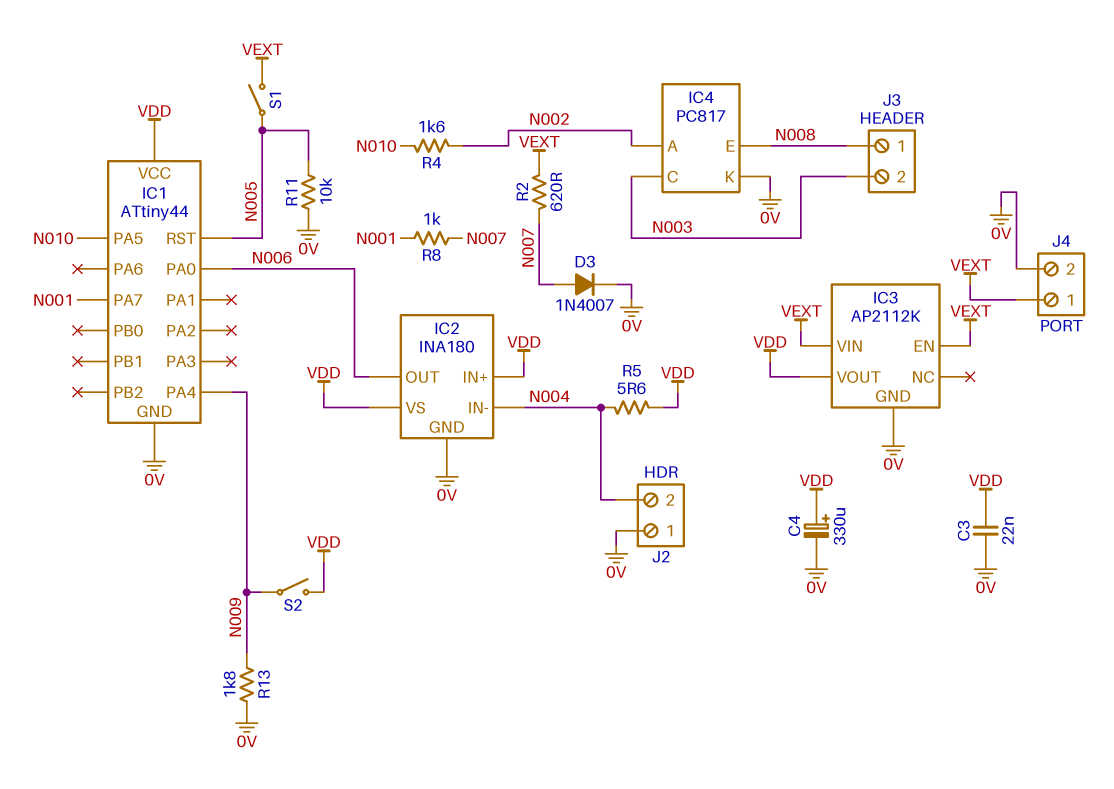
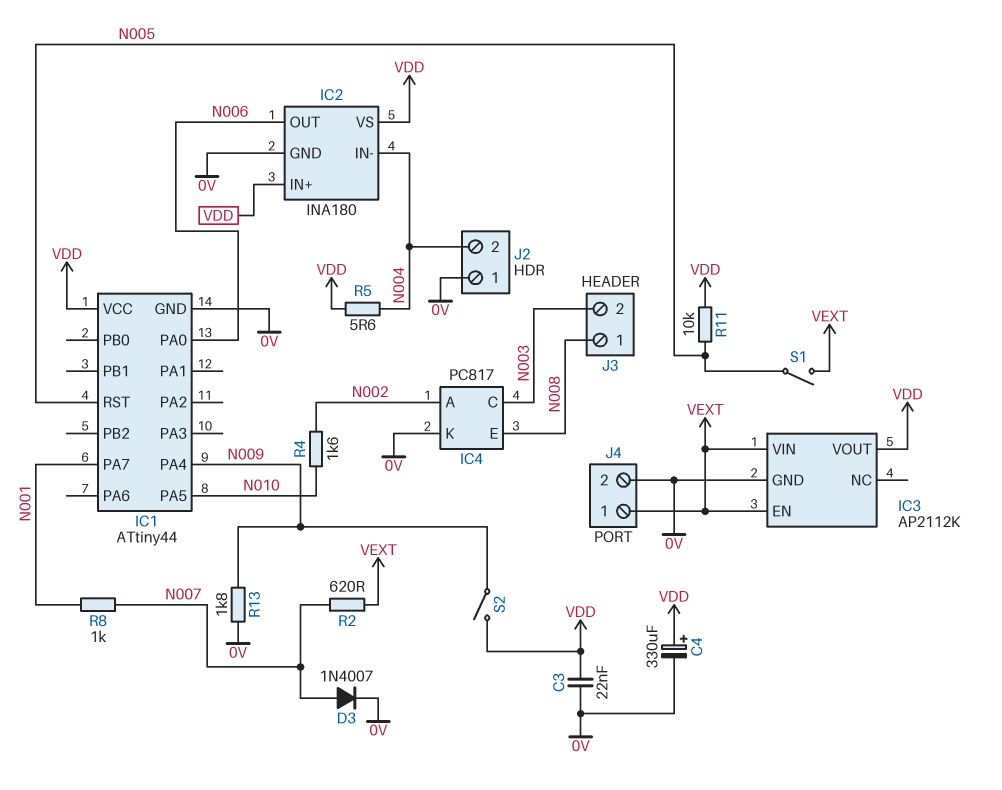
R11: 10k (0V, N005) -> 10k (N005, VDD)

